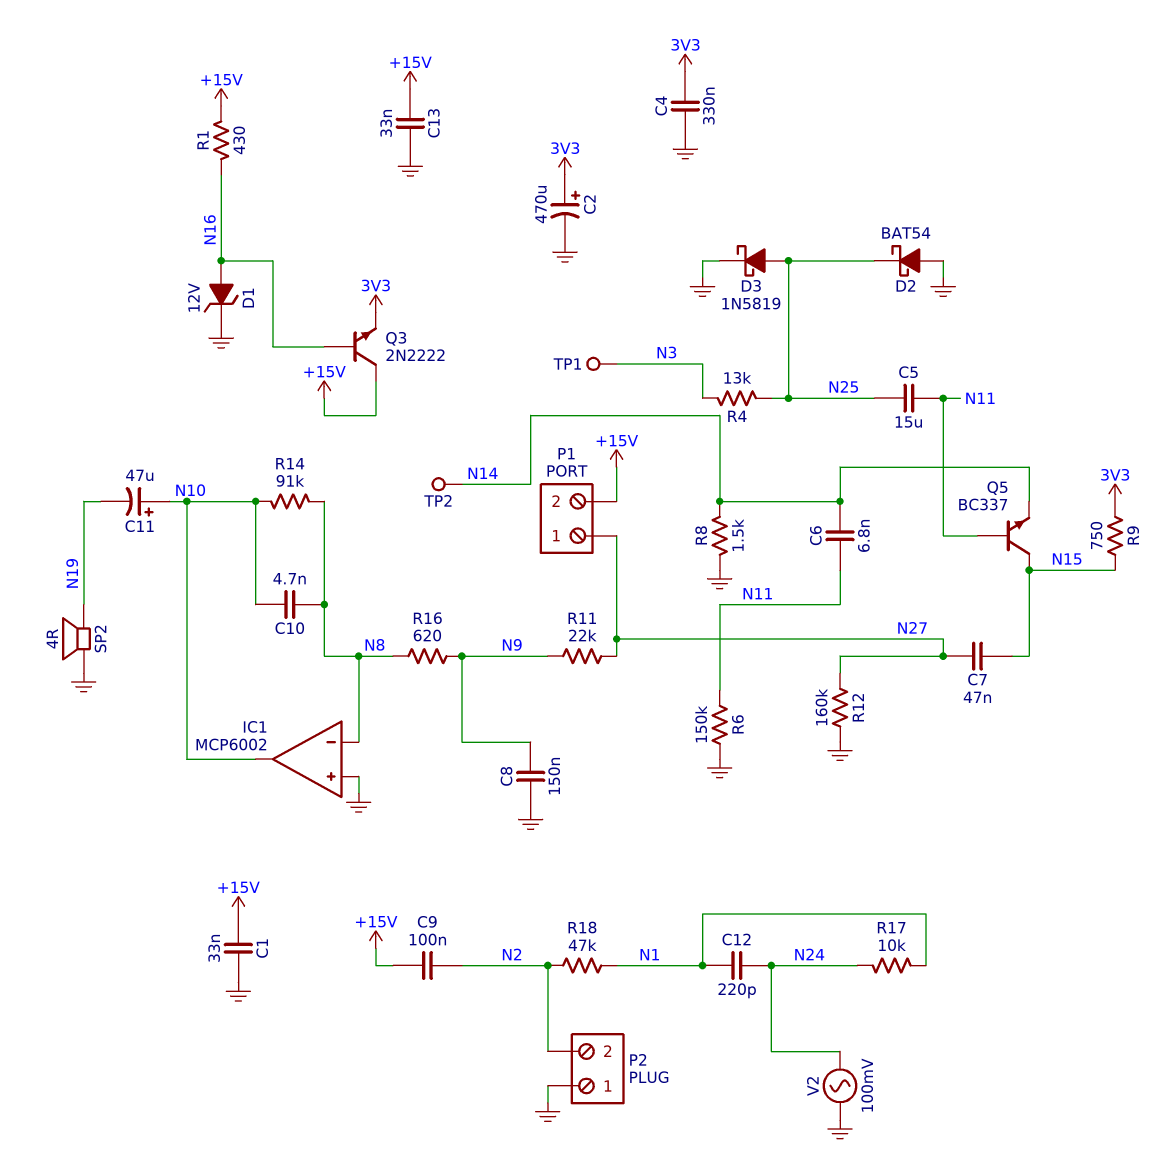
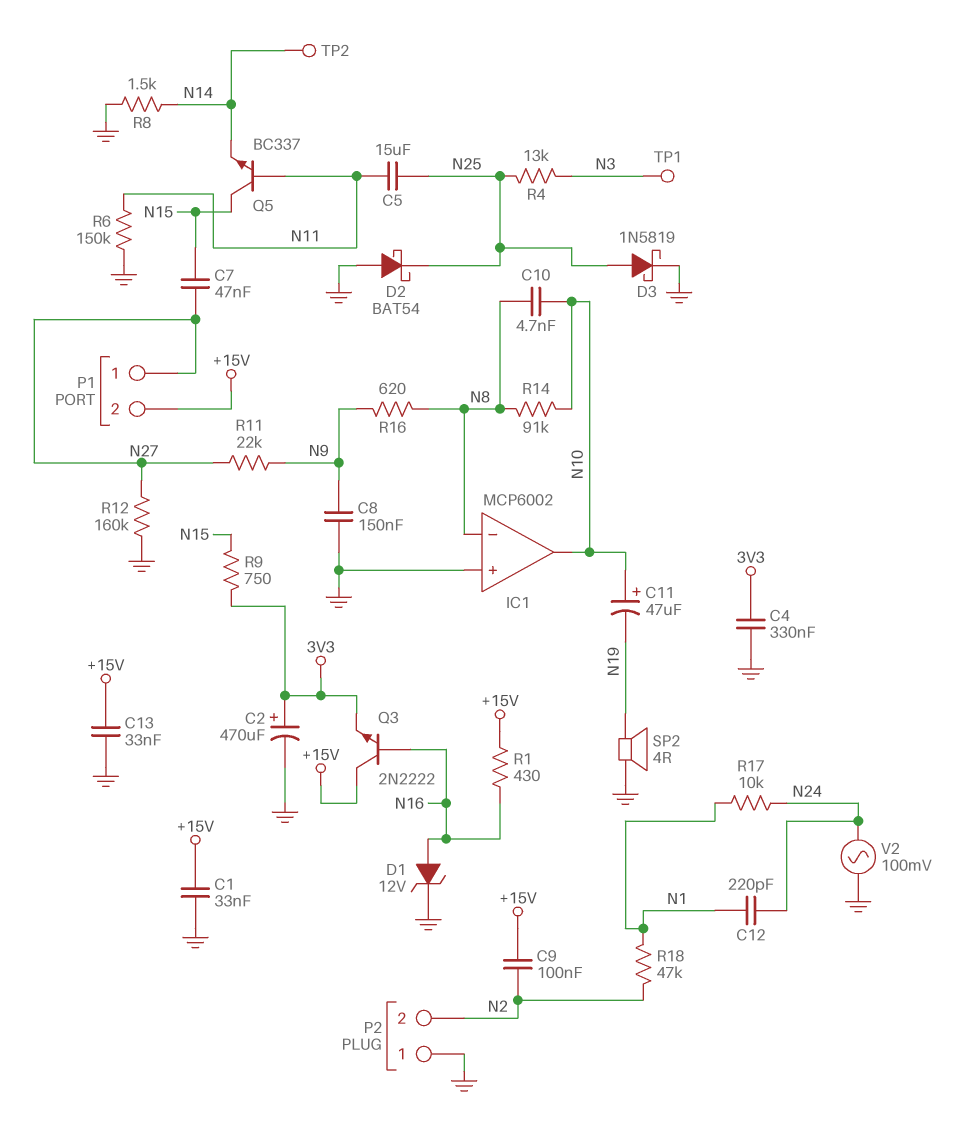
C6: 6.8nF (N11, N14) -> none

